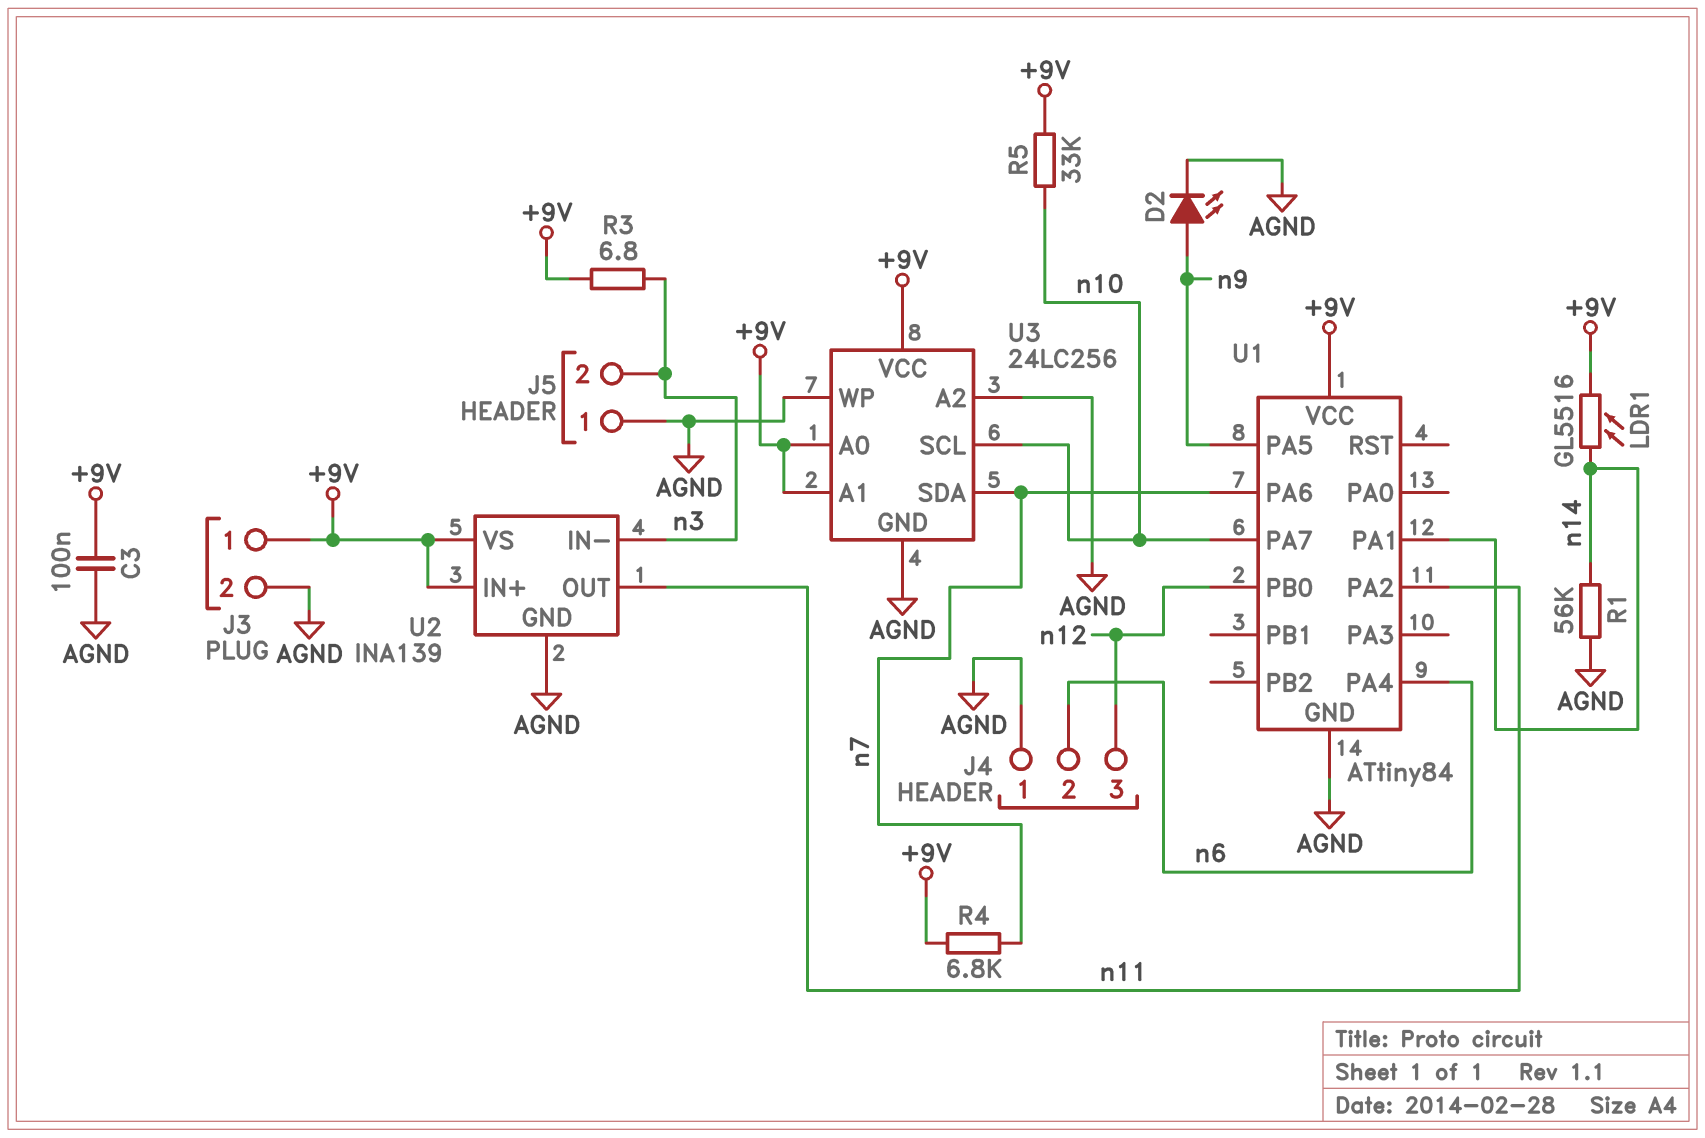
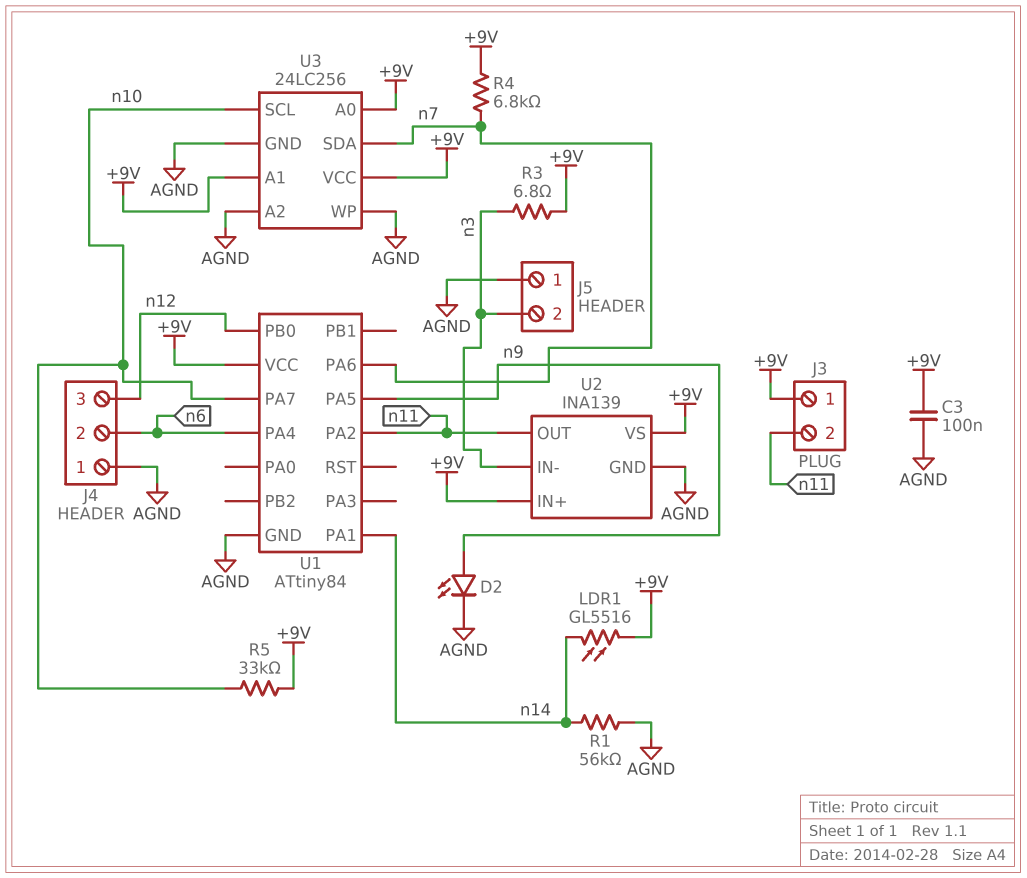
J3 pin 2: AGND -> n11

